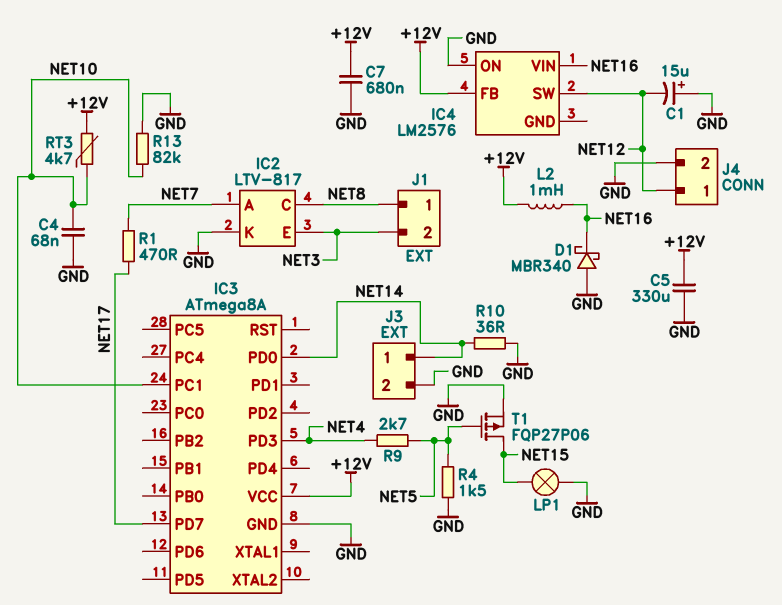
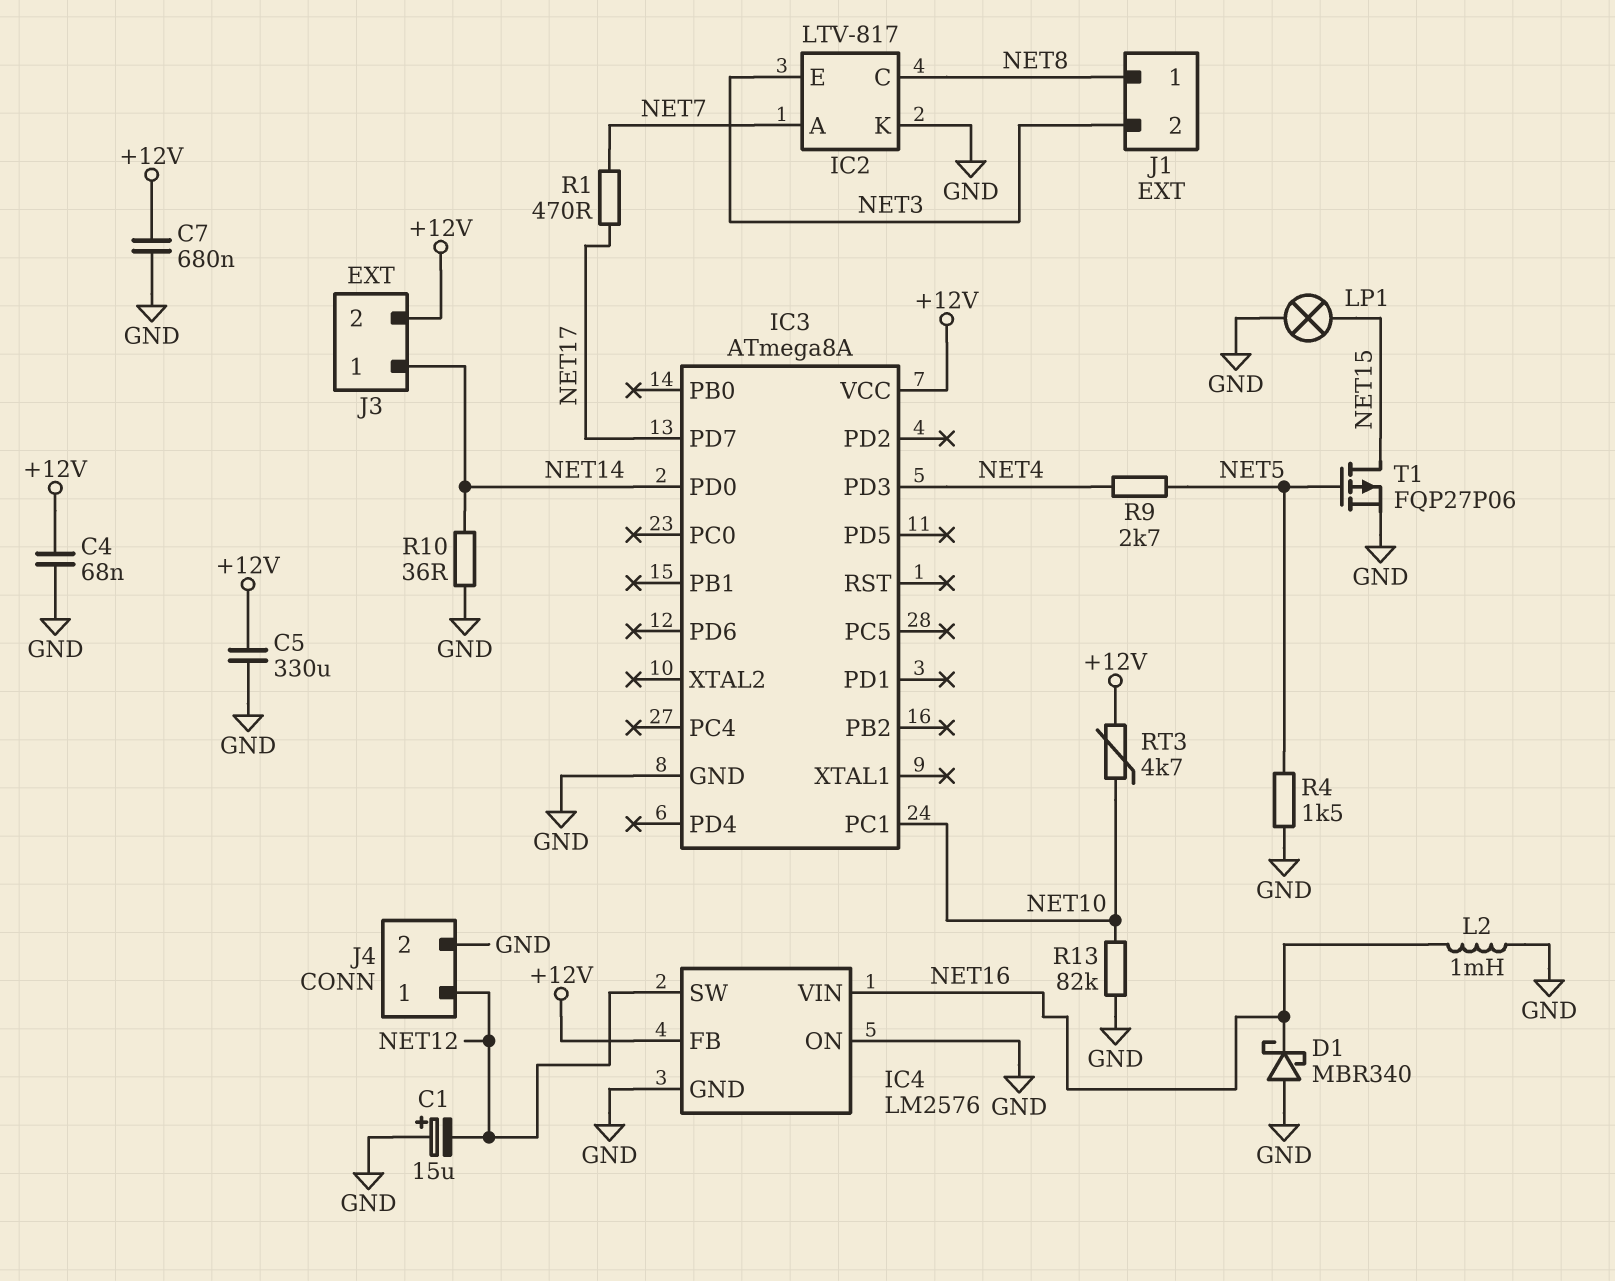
C4: 68nF (GND, NET10) -> 68nF (+12V, GND)
IC4 pin GND: none -> GND
J3 pin 2: GND -> +12V
L2: 1mH (+12V, NET16) -> 1mH (GND, NET16)

